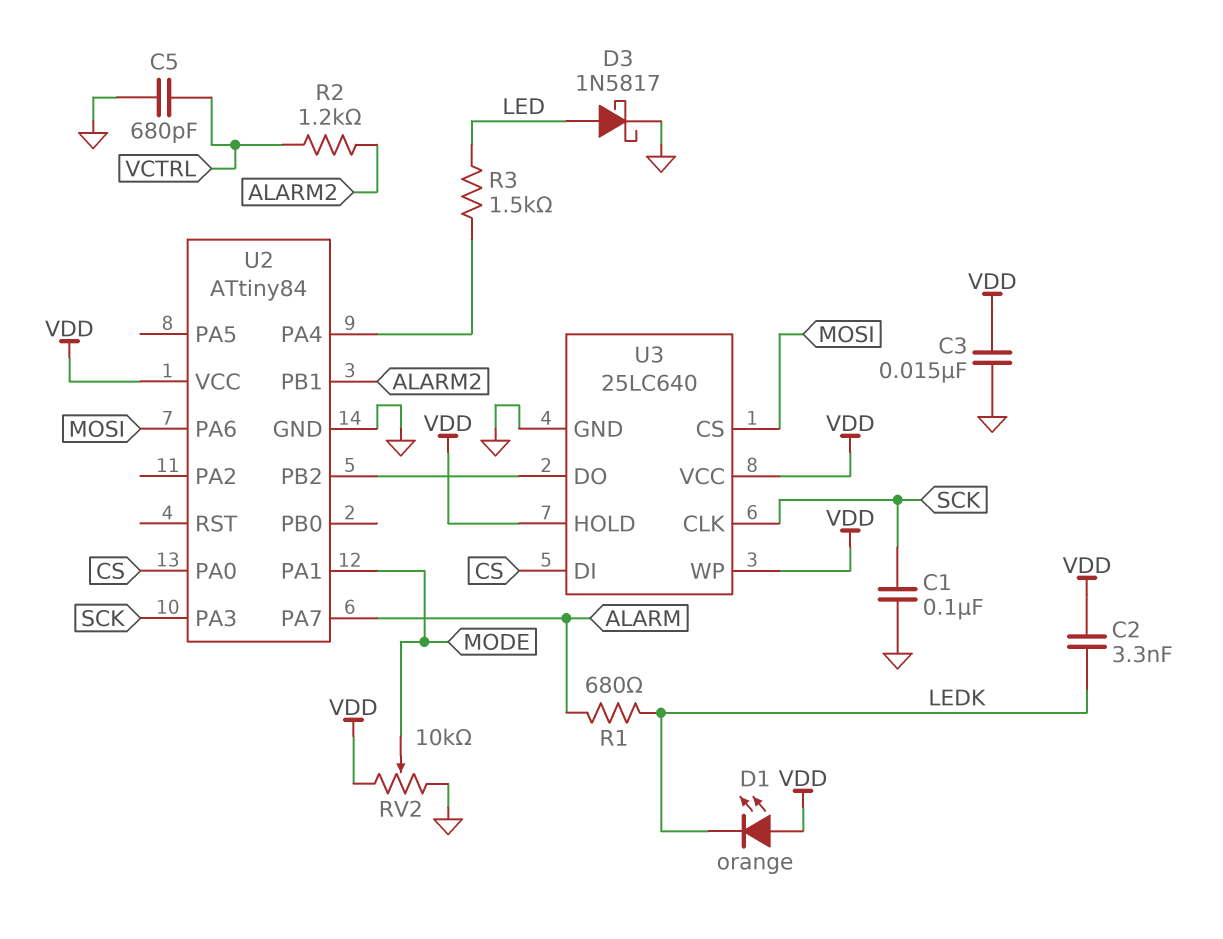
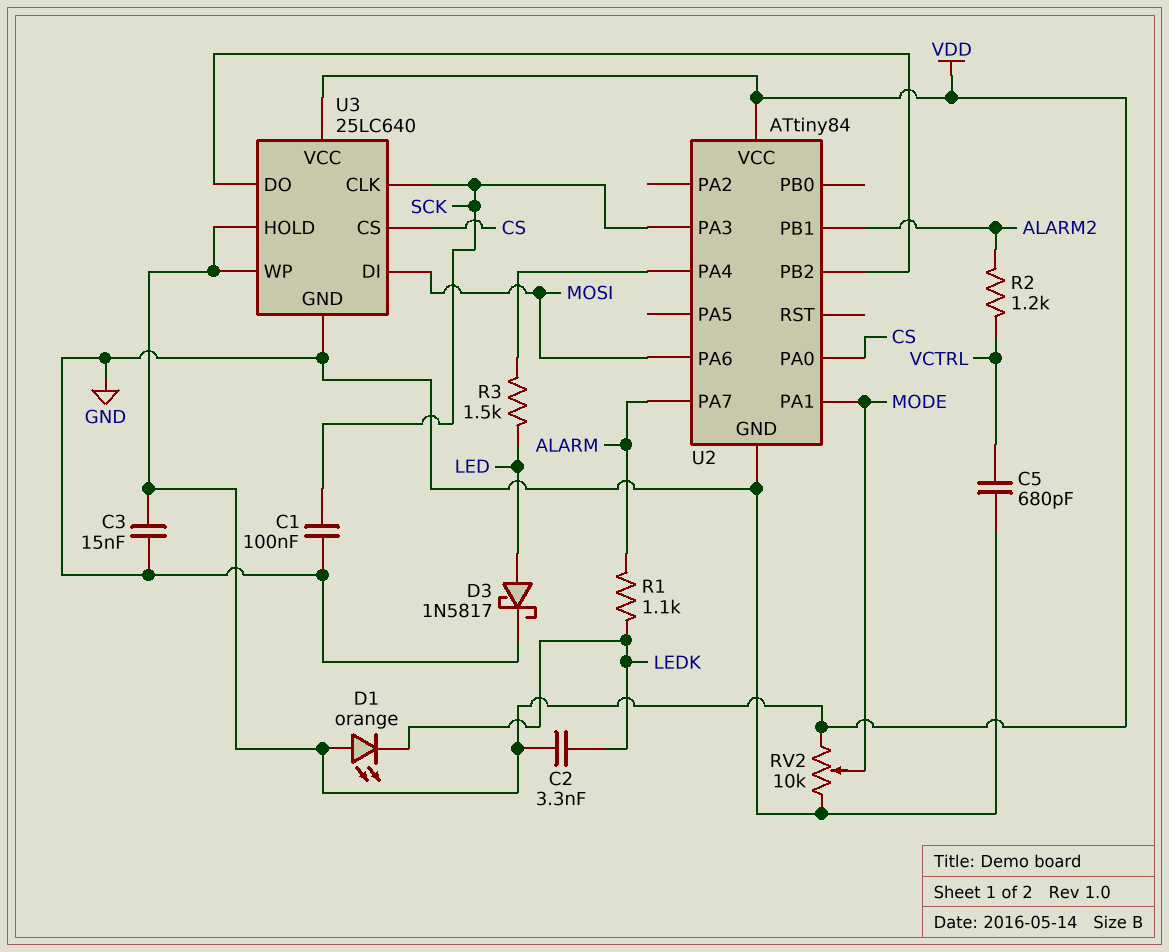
R1: 680 (ALARM, LEDK) -> 1.1k (ALARM, LEDK)
U3 pin CS: MOSI -> CS
U3 pin DI: CS -> MOSI

